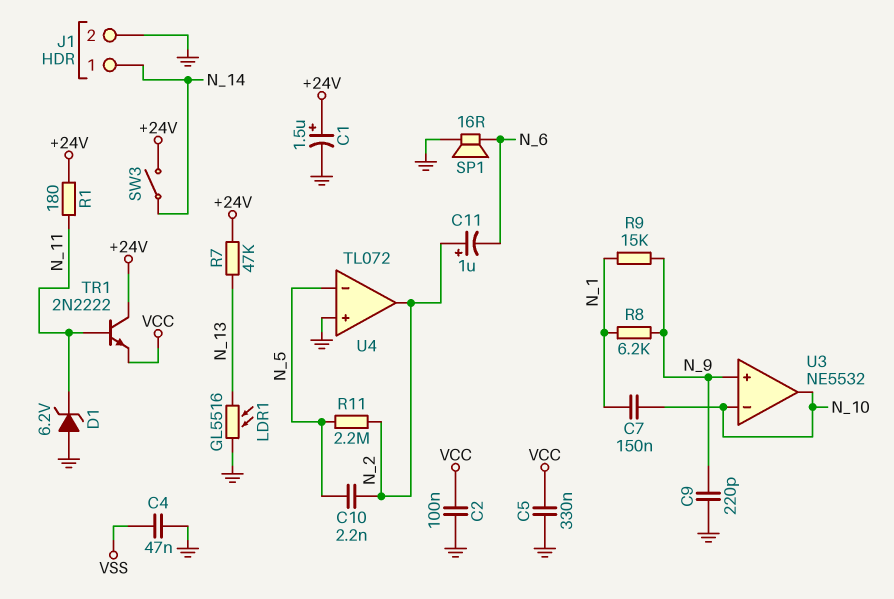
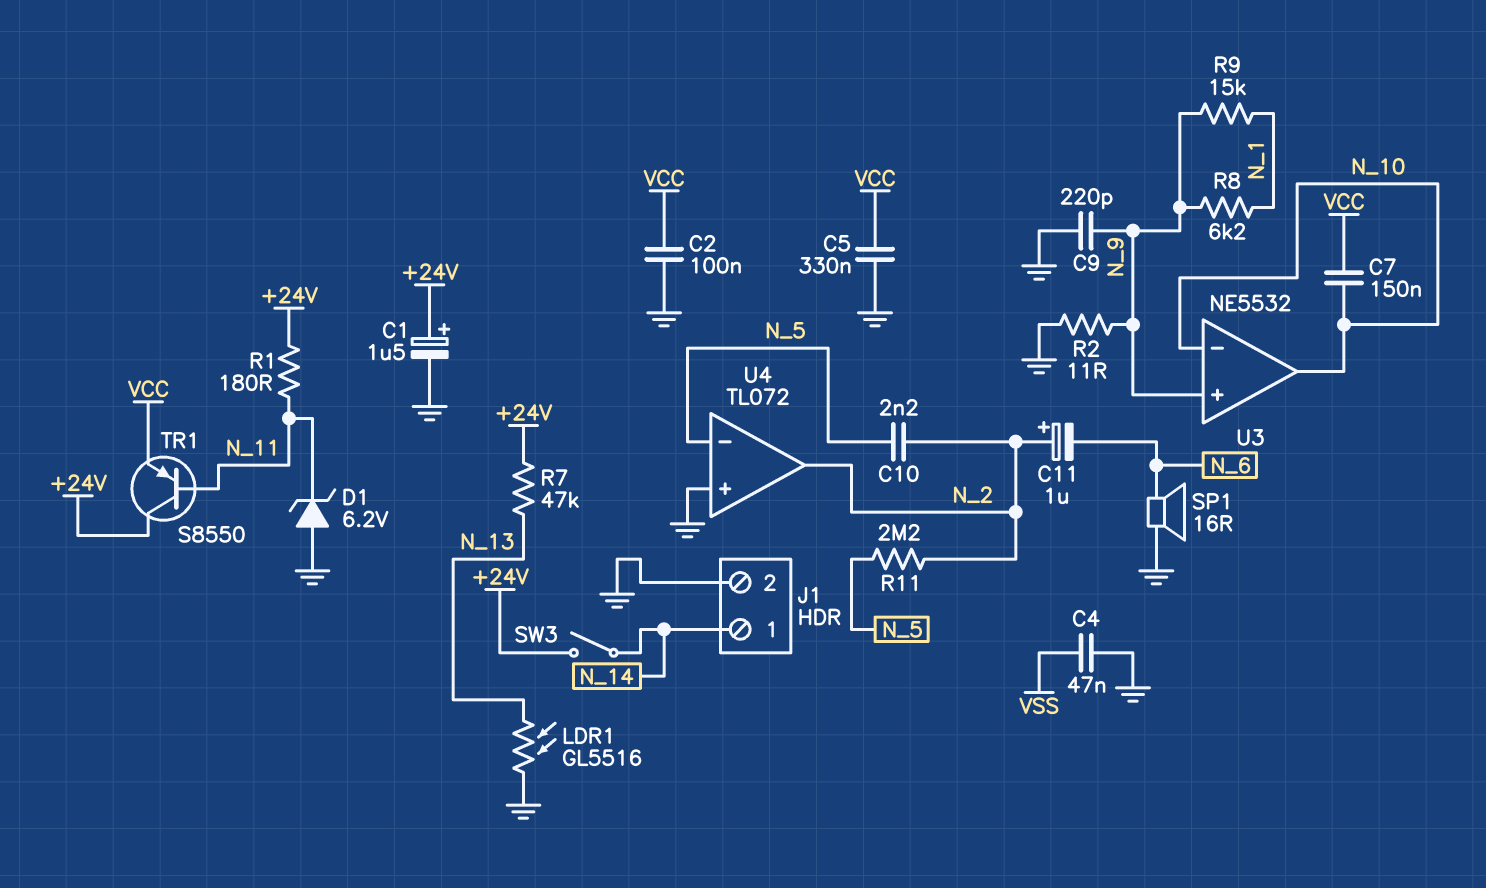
C7: 150nF (N_1, N_10) -> 150nF (N_10, VCC)
R2: none -> 11 (GND, N_9)
TR1: NPN 2N2222 (B N_11, C +24V, E VCC) -> PNP S8550 (B N_11, C +24V, E VCC)

